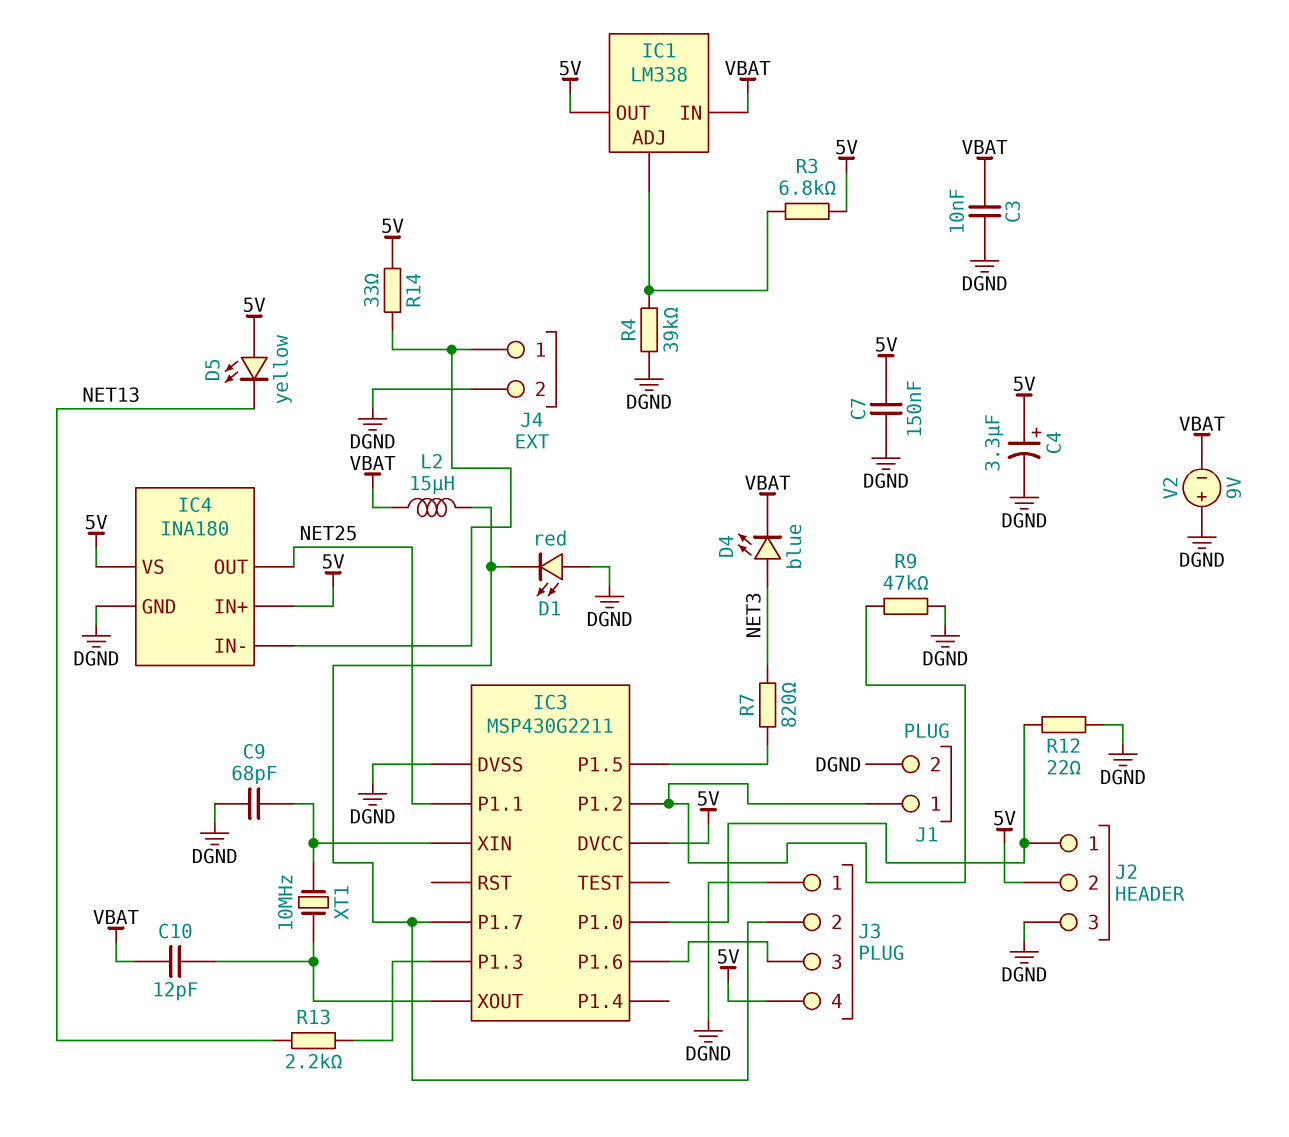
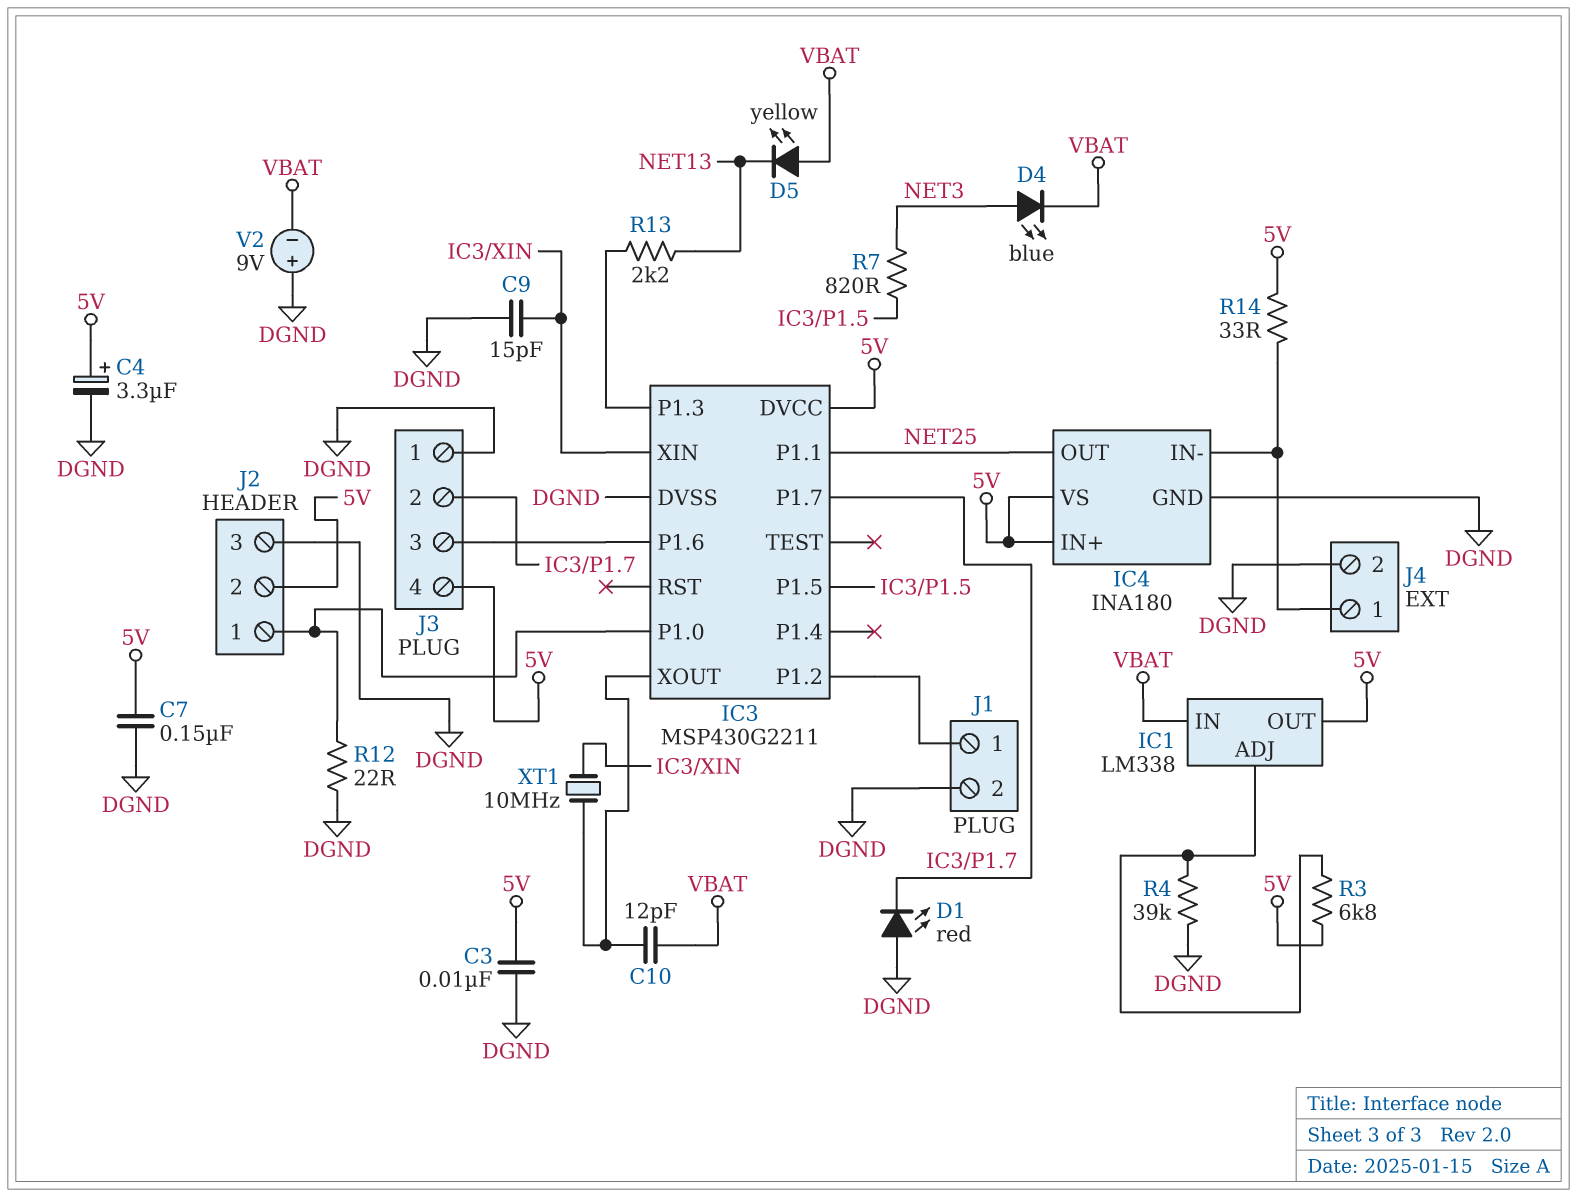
C3: 10nF (DGND, VBAT) -> 10nF (5V, DGND)
C9: 68pF (DGND, IC3/XIN) -> 15pF (DGND, IC3/XIN)
D5: LED yellow (A 5V, K NET13) -> LED yellow (A VBAT, K NET13)
L2: 15uH (IC3/P1.7, VBAT) -> none
R9: 47k (DGND, IC3/P1.2) -> none

